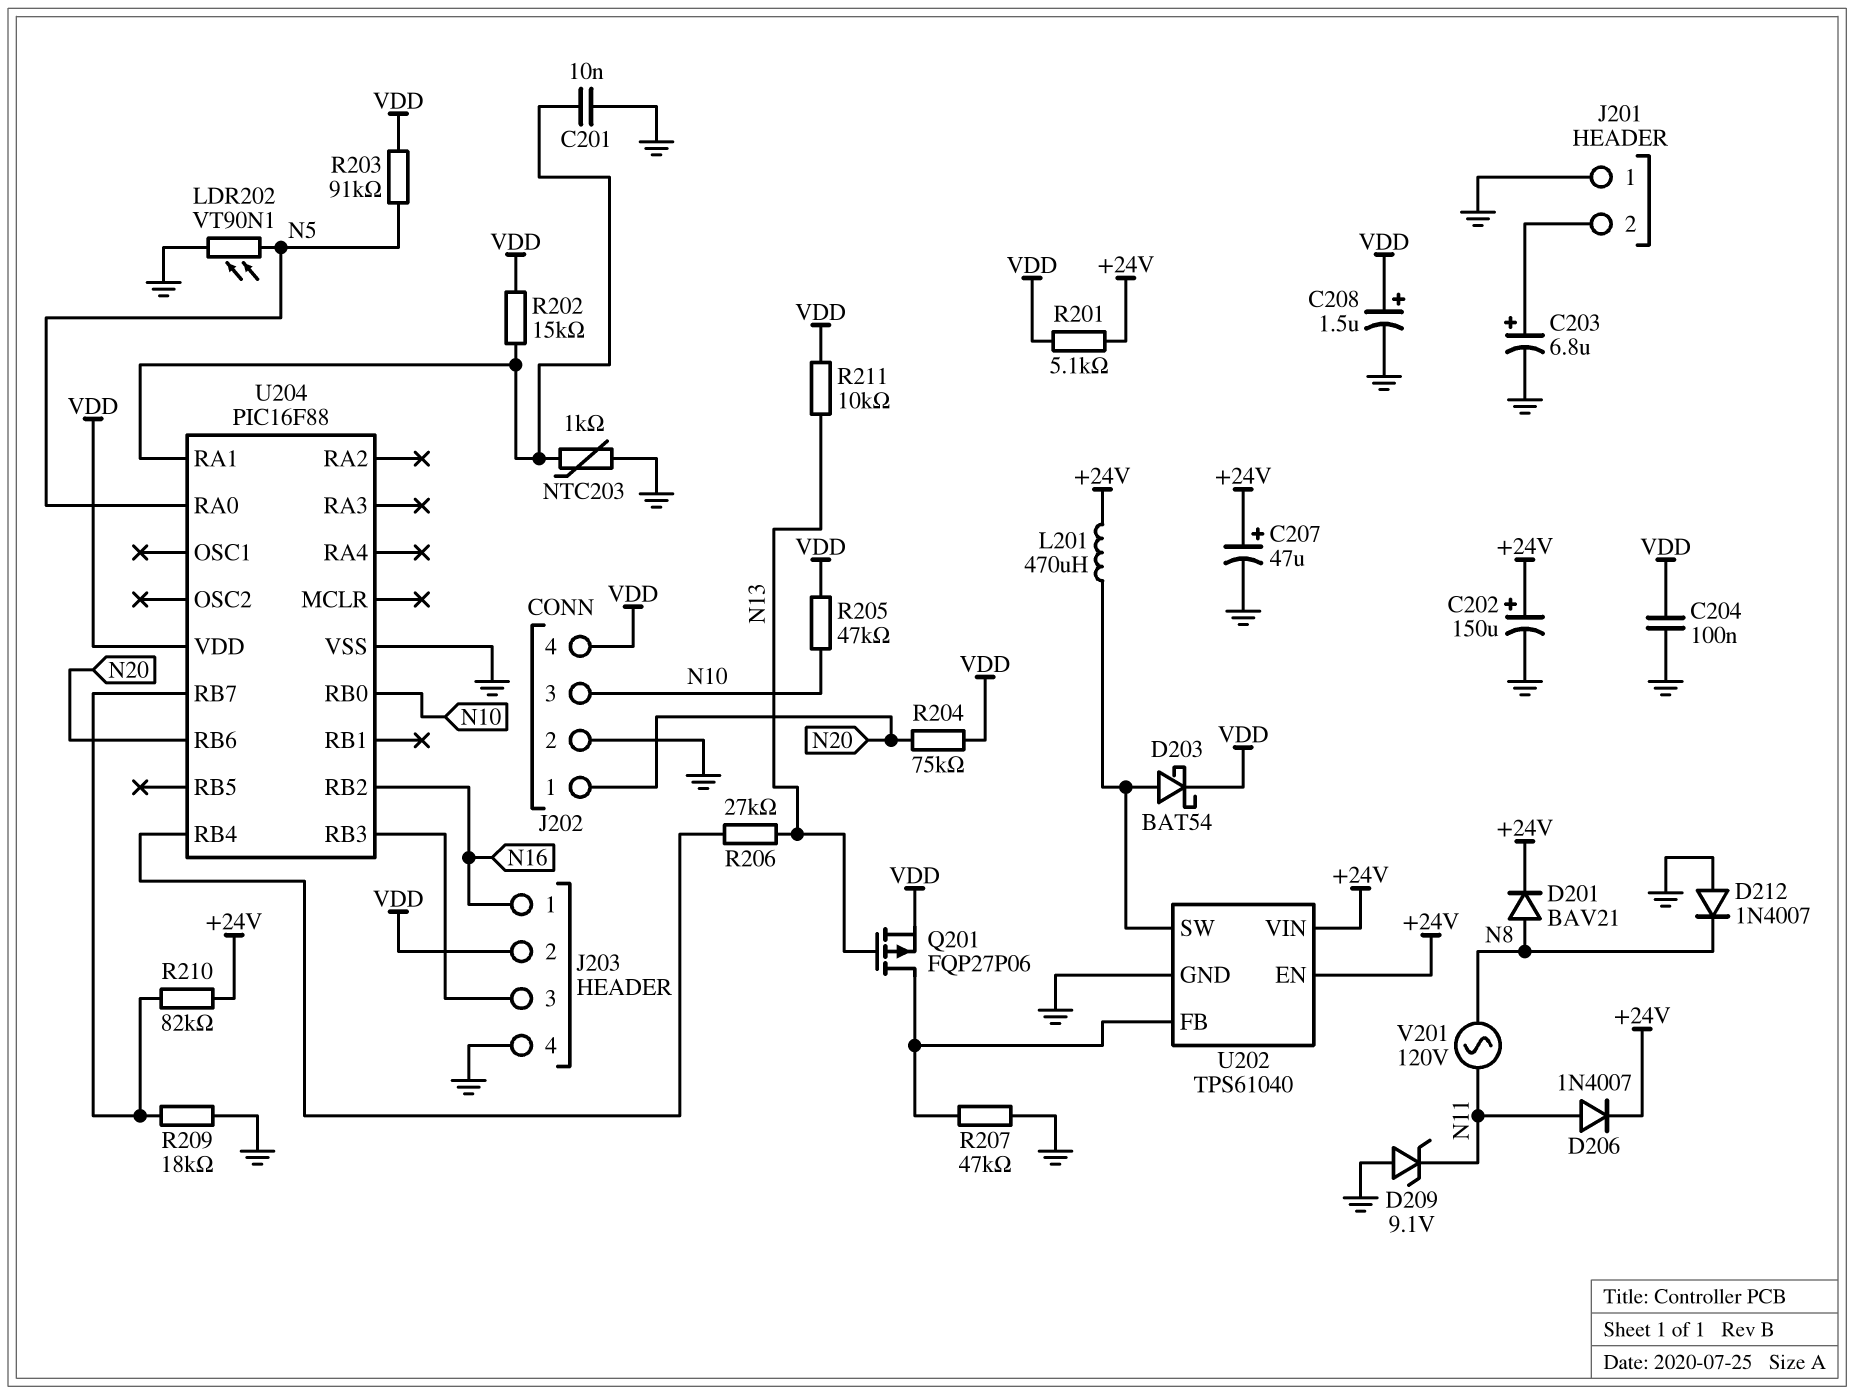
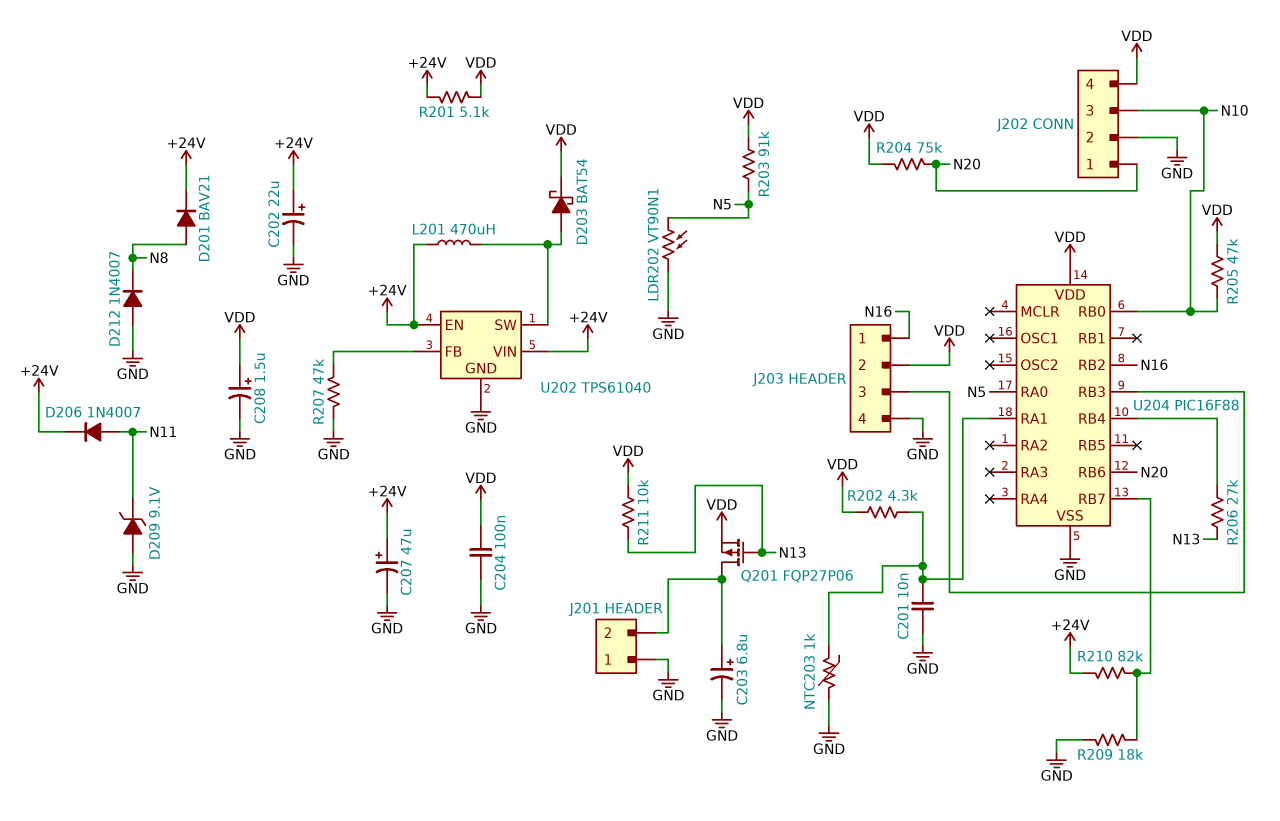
C202: 150uF (plus +24V, minus GND) -> 22uF (plus +24V, minus GND)
Q201: PMOS FQP27P06 (G N13, D U202/FB, S VDD) -> PMOS FQP27P06 (G N13, D J201/2, S VDD)
R202: 15k (U204/RA1, VDD) -> 4.3k (U204/RA1, VDD)
V201: AC 120V (N8, N11) -> none

